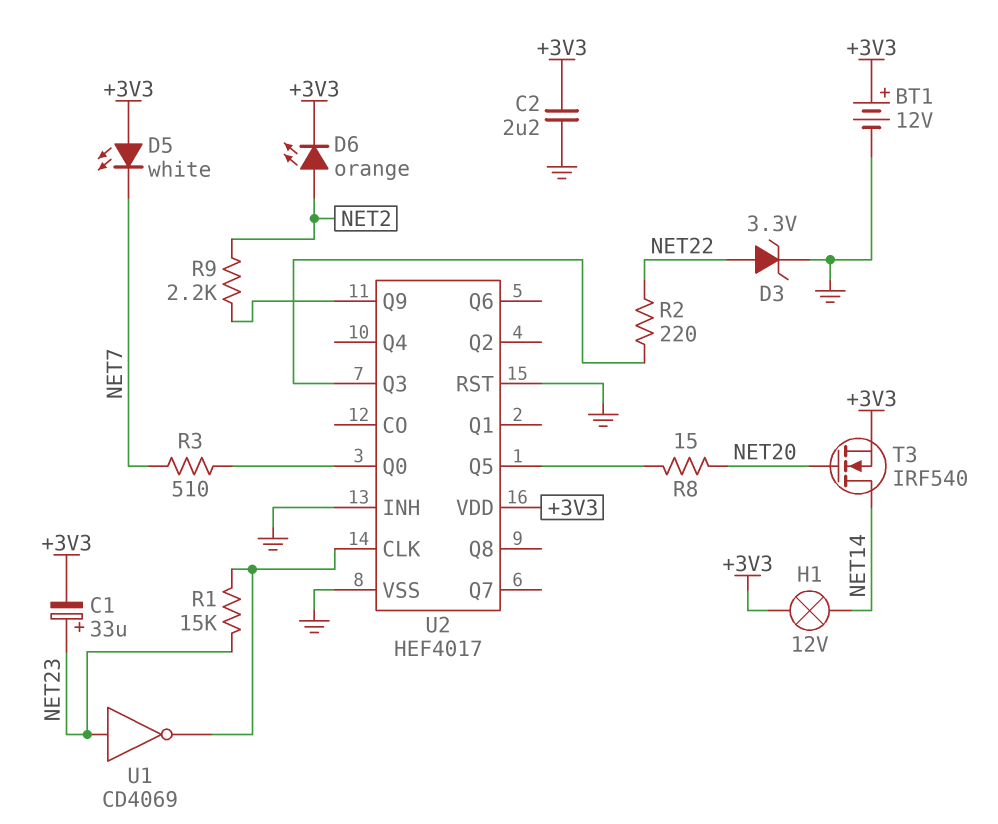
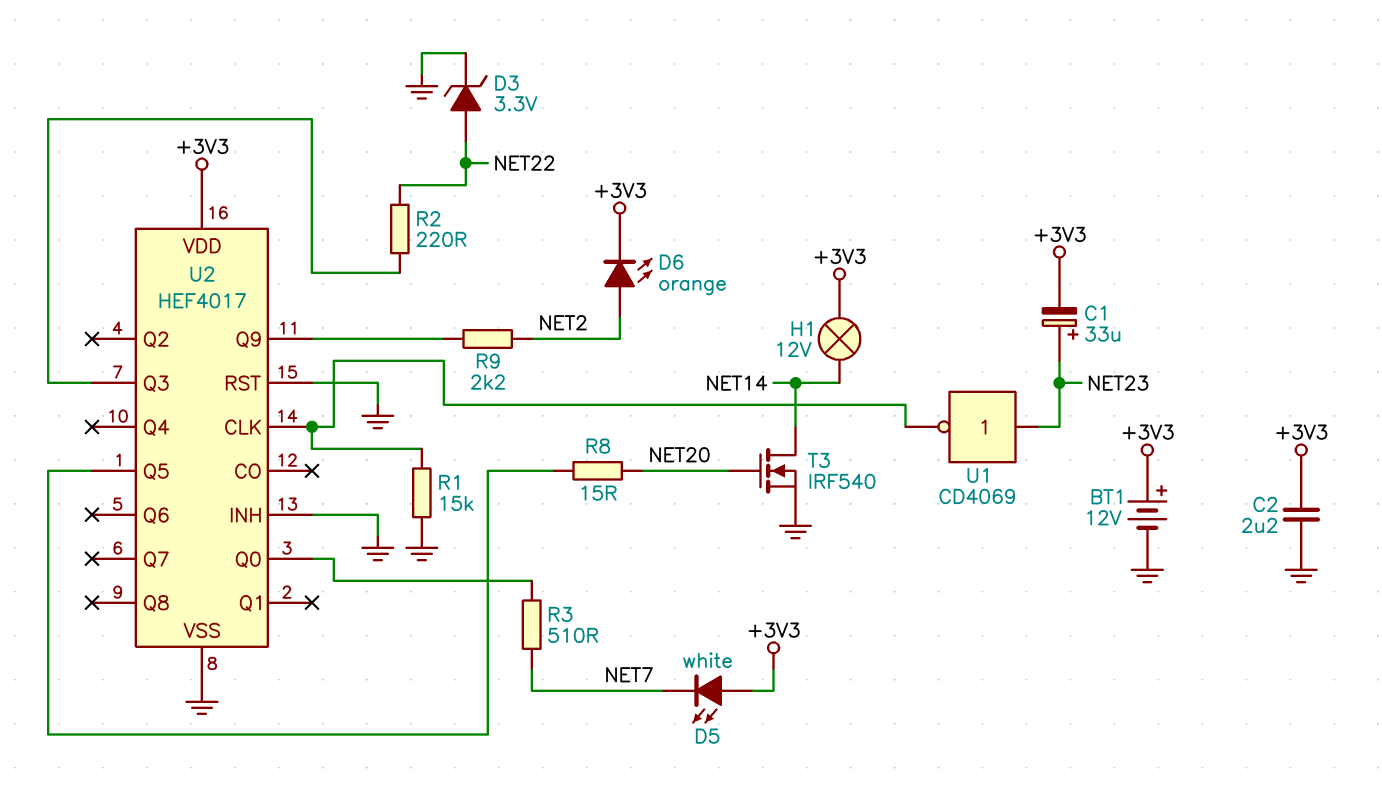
R1: 15k (NET23, U2/CLK) -> 15k (GND, U2/CLK)
T3: NMOS IRF540 (G NET20, D NET14, S +3V3) -> NMOS IRF540 (G NET20, D NET14, S GND)

